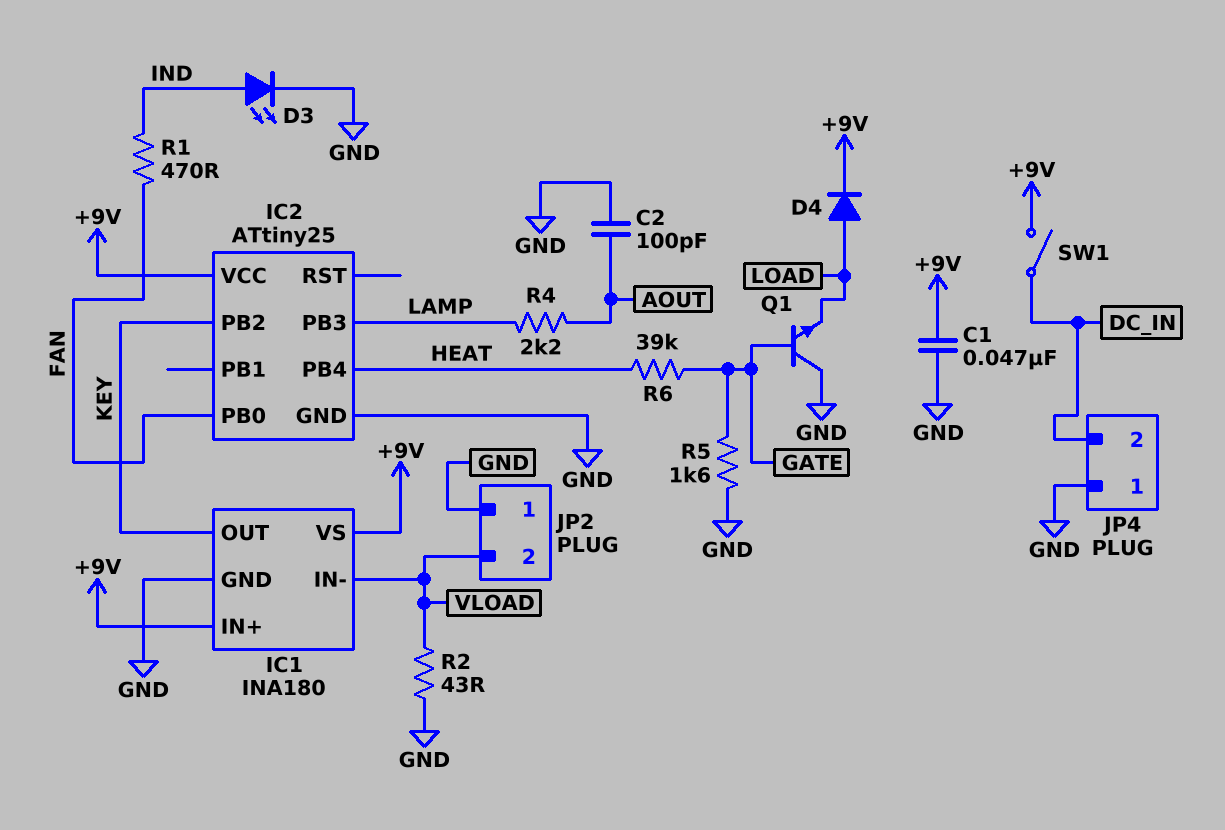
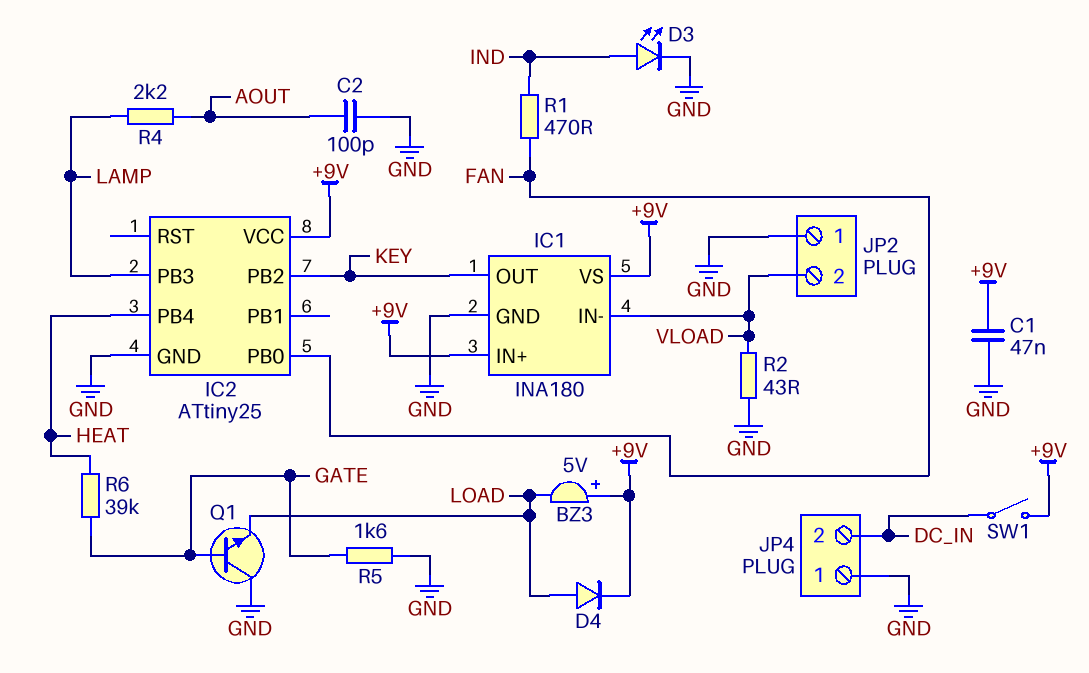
BZ3: none -> buzzer 5V (plus +9V, minus LOAD)

